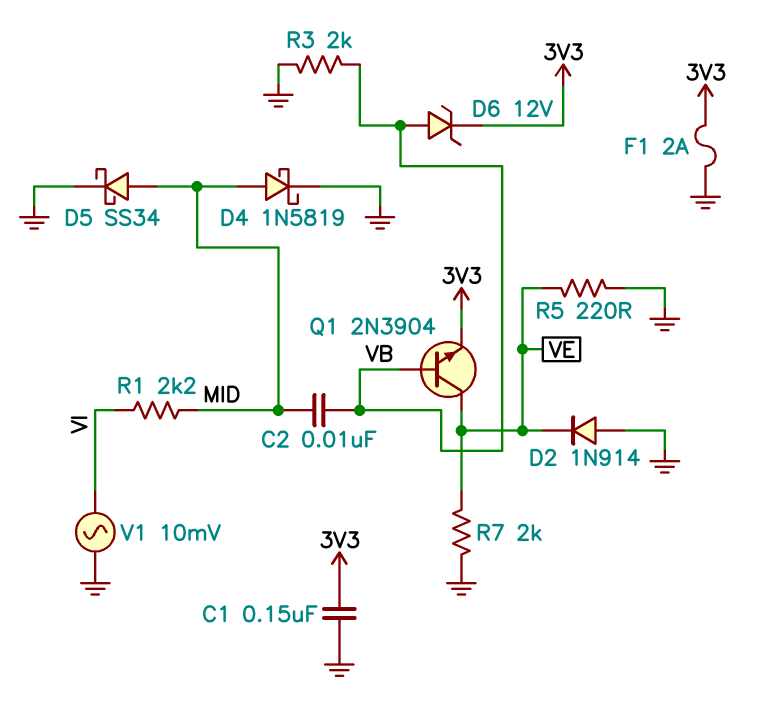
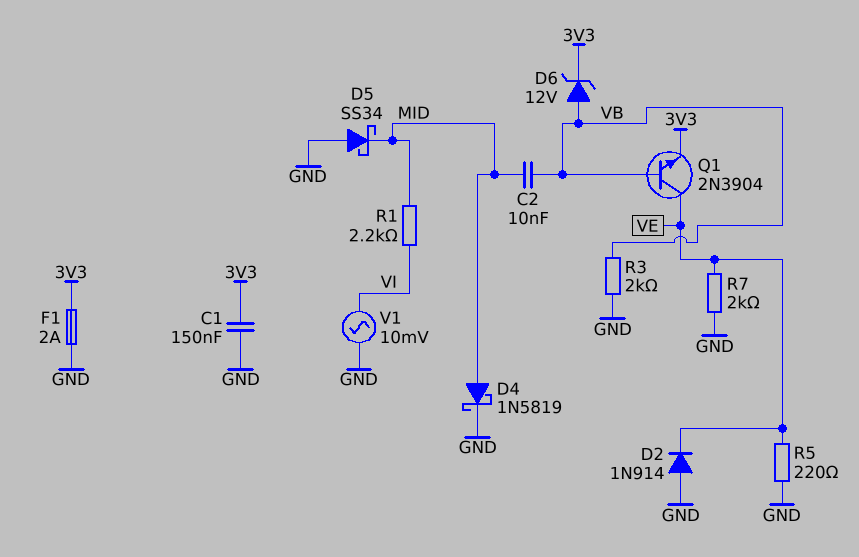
D5: schottky SS34 (A MID, K GND) -> schottky SS34 (A GND, K MID)

